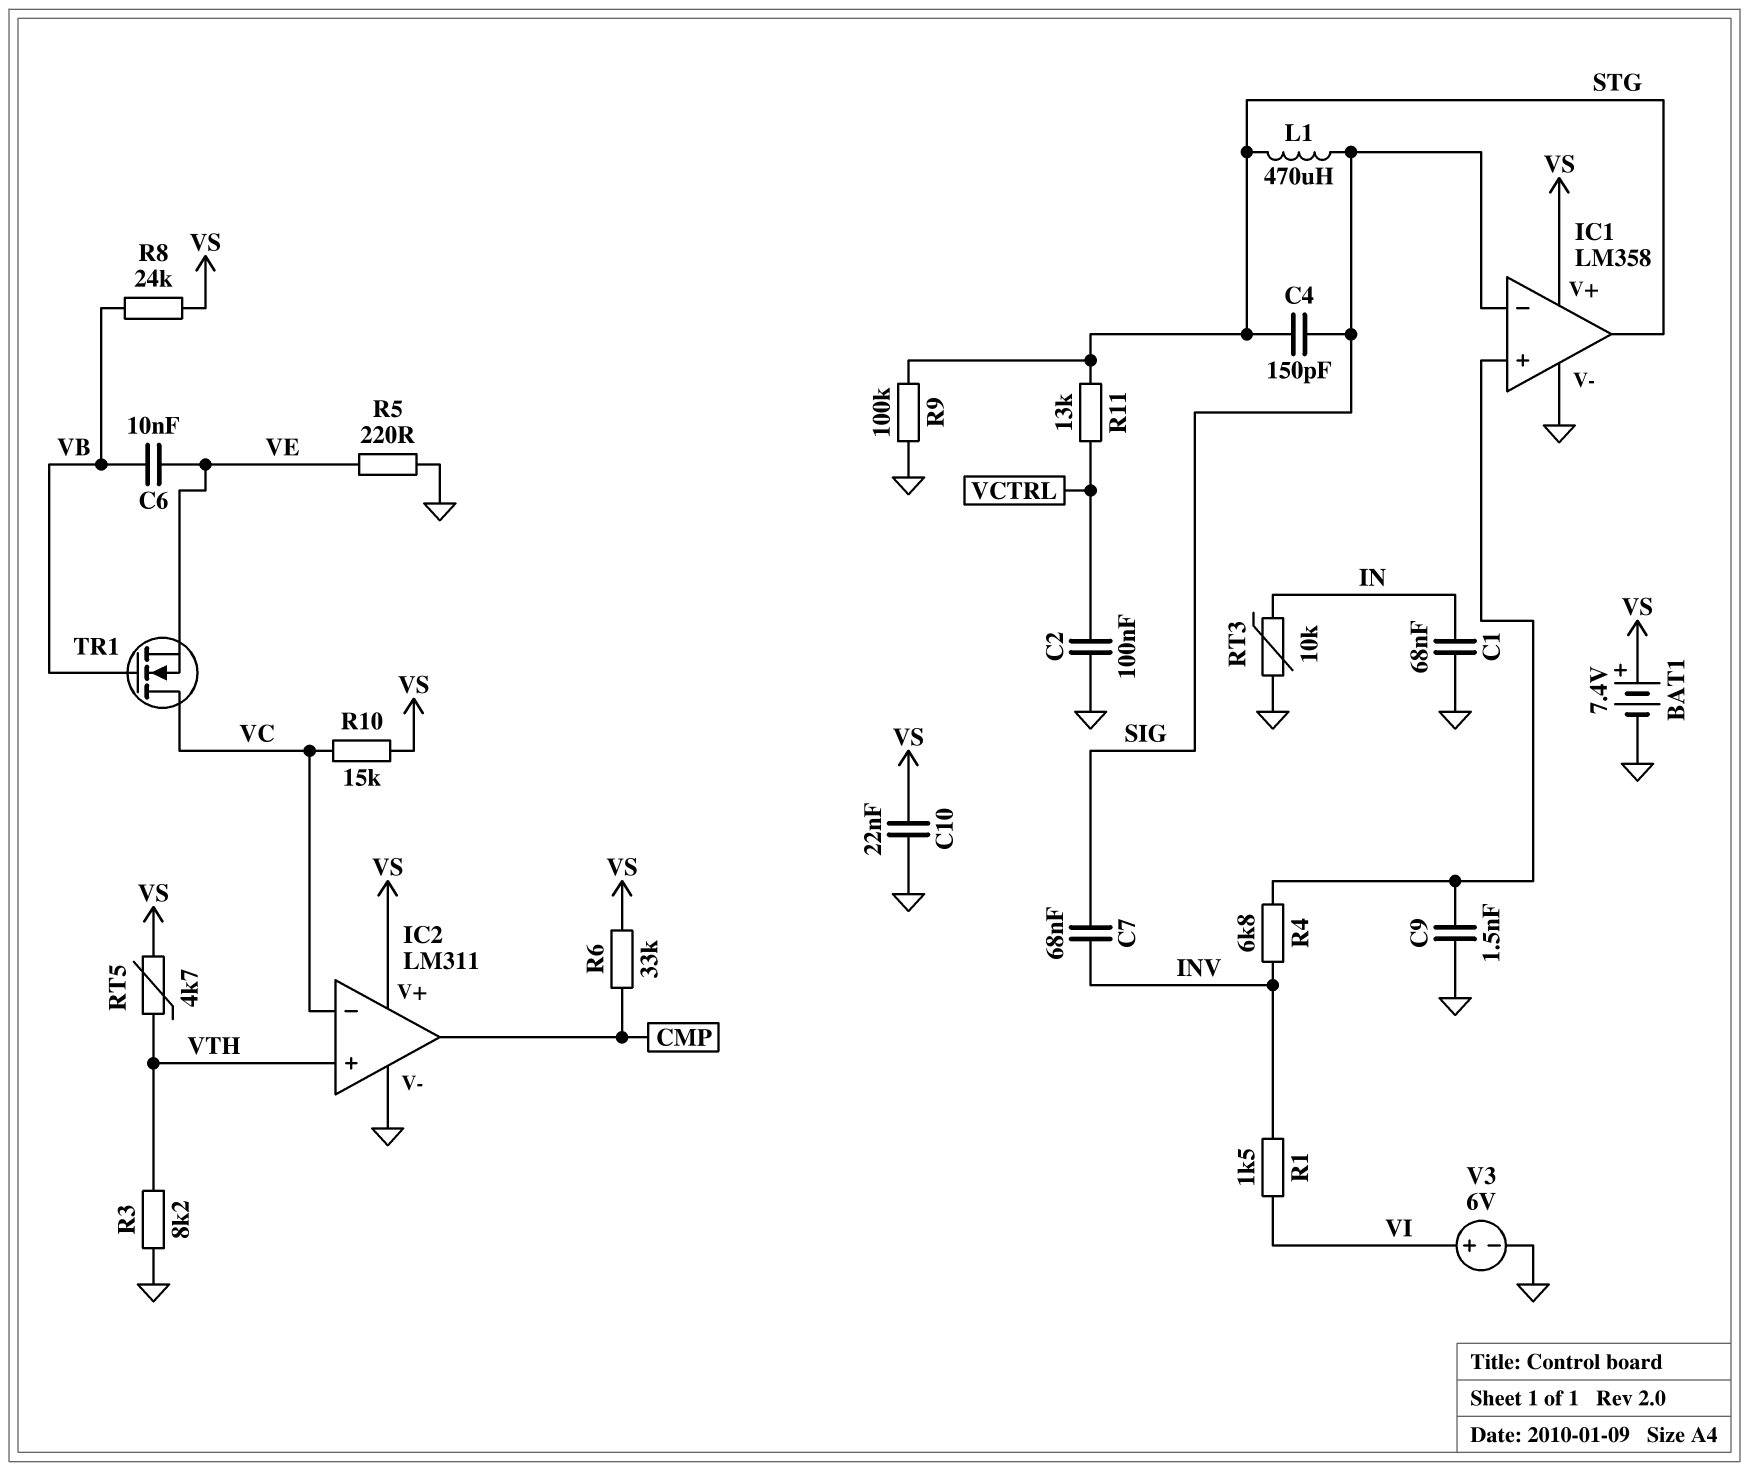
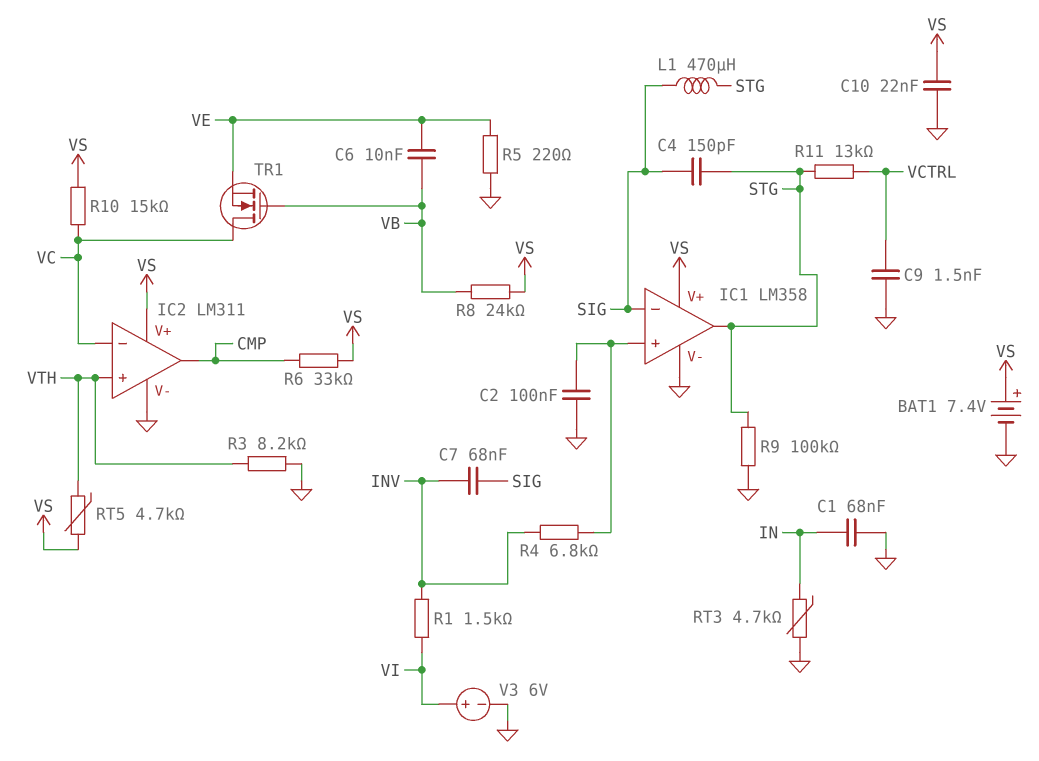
C2: 100nF (GND, VCTRL) -> 100nF (GND, IC1/in+)
C9: 1.5nF (GND, IC1/in+) -> 1.5nF (GND, VCTRL)
RT3: 10k (GND, IN) -> 4.7k (GND, IN)

